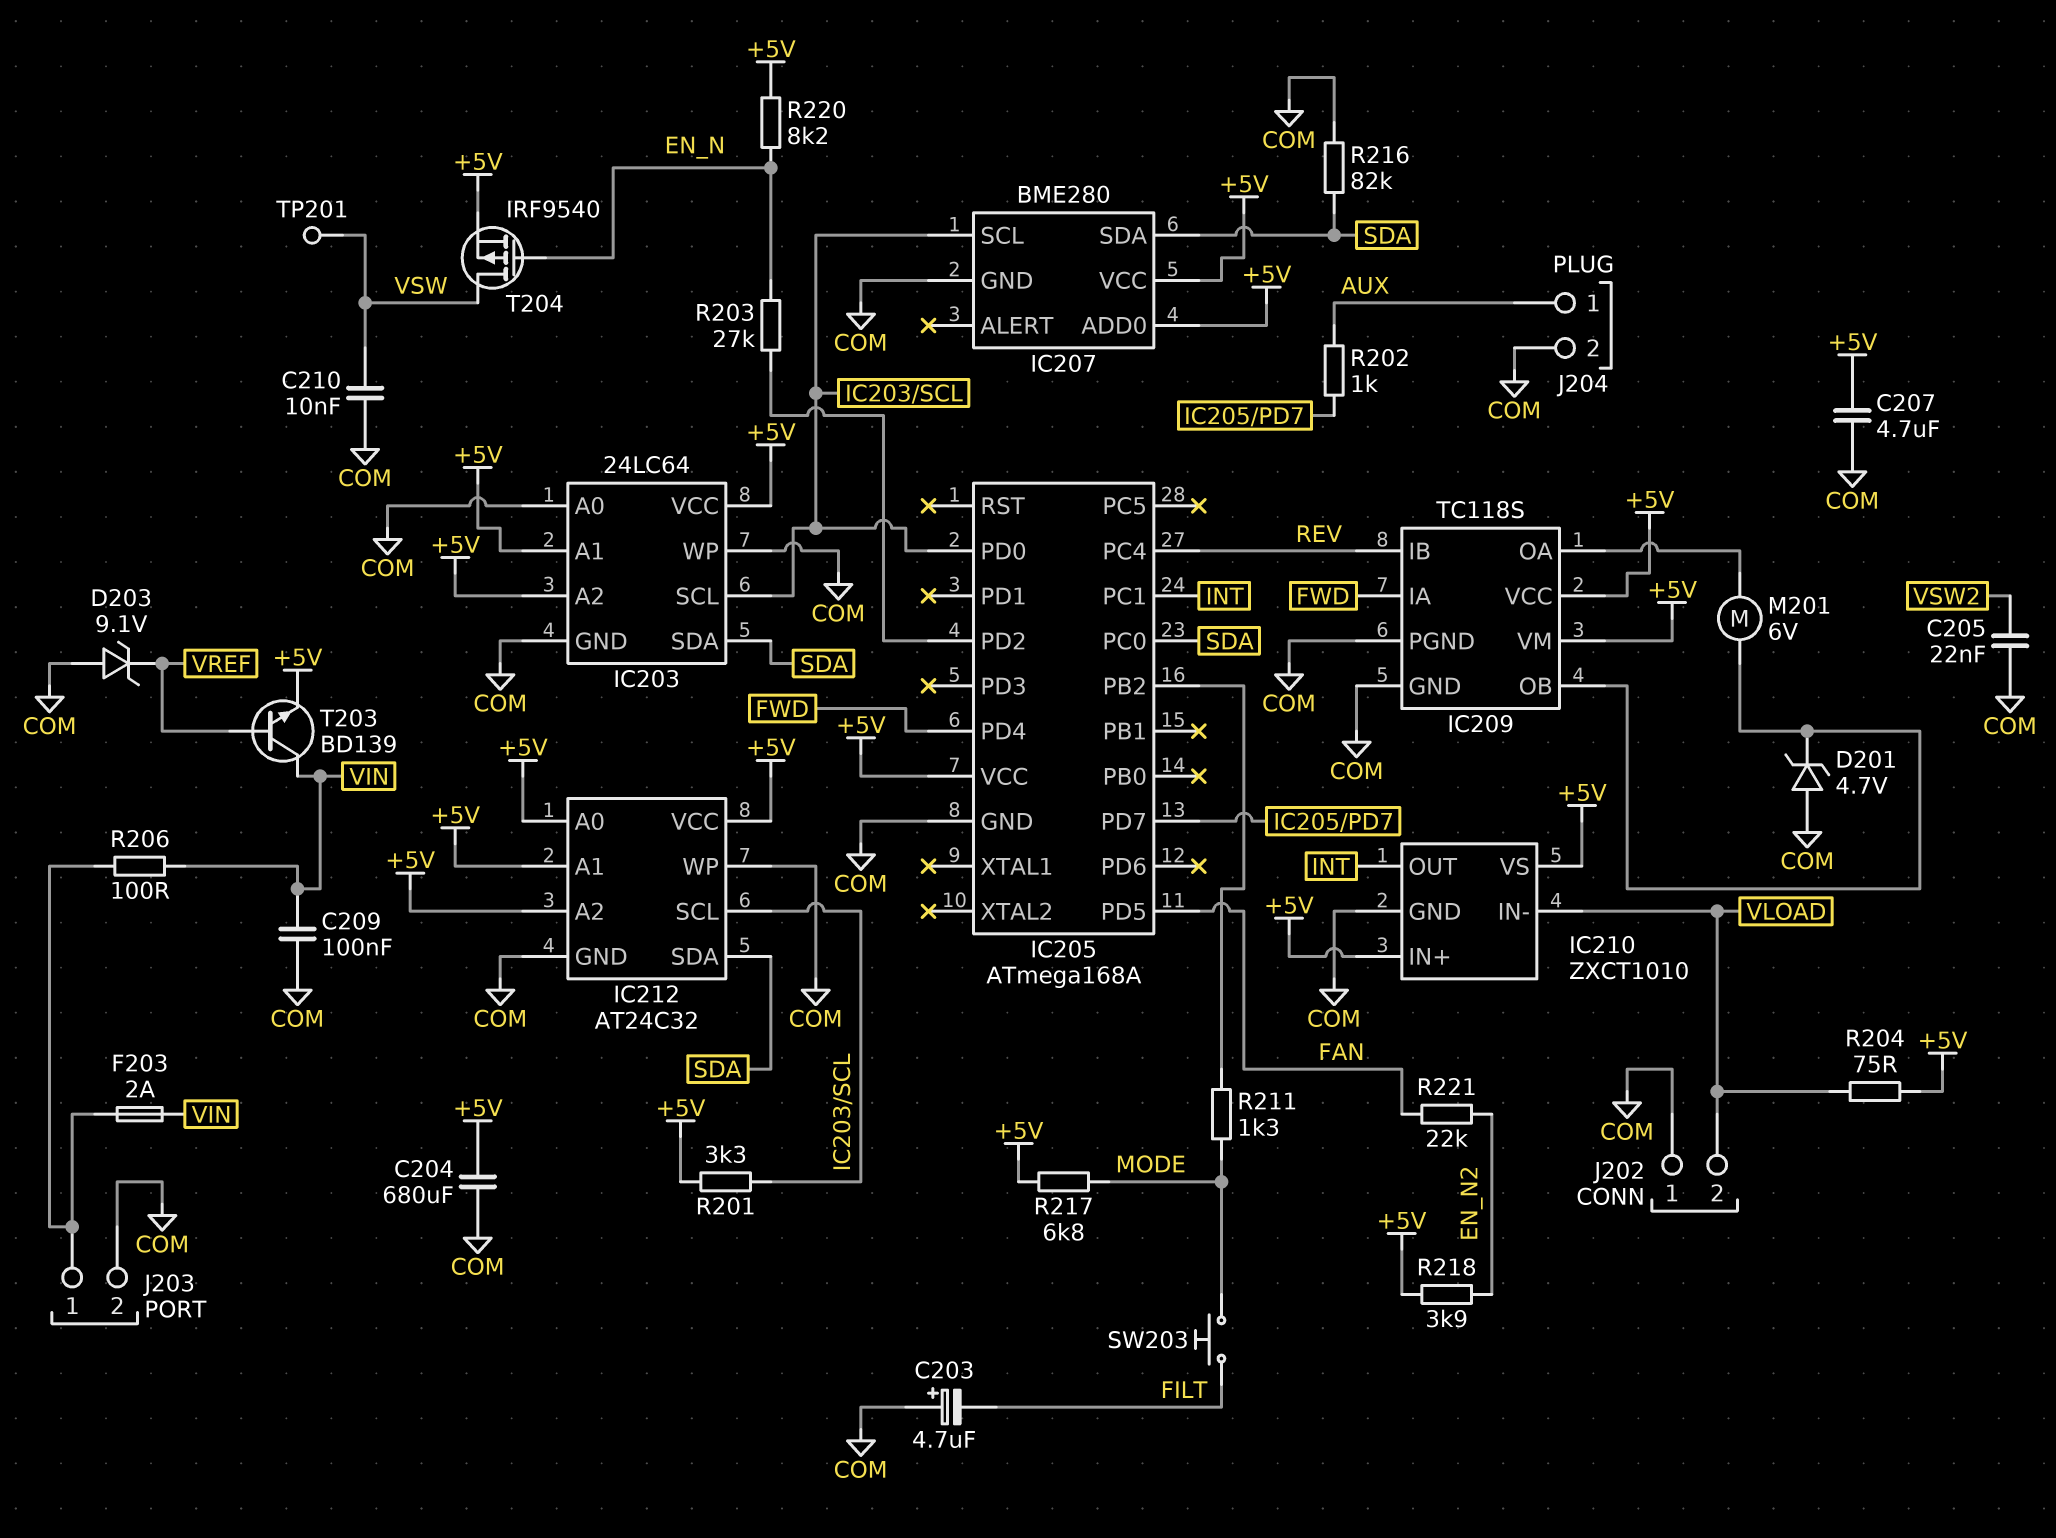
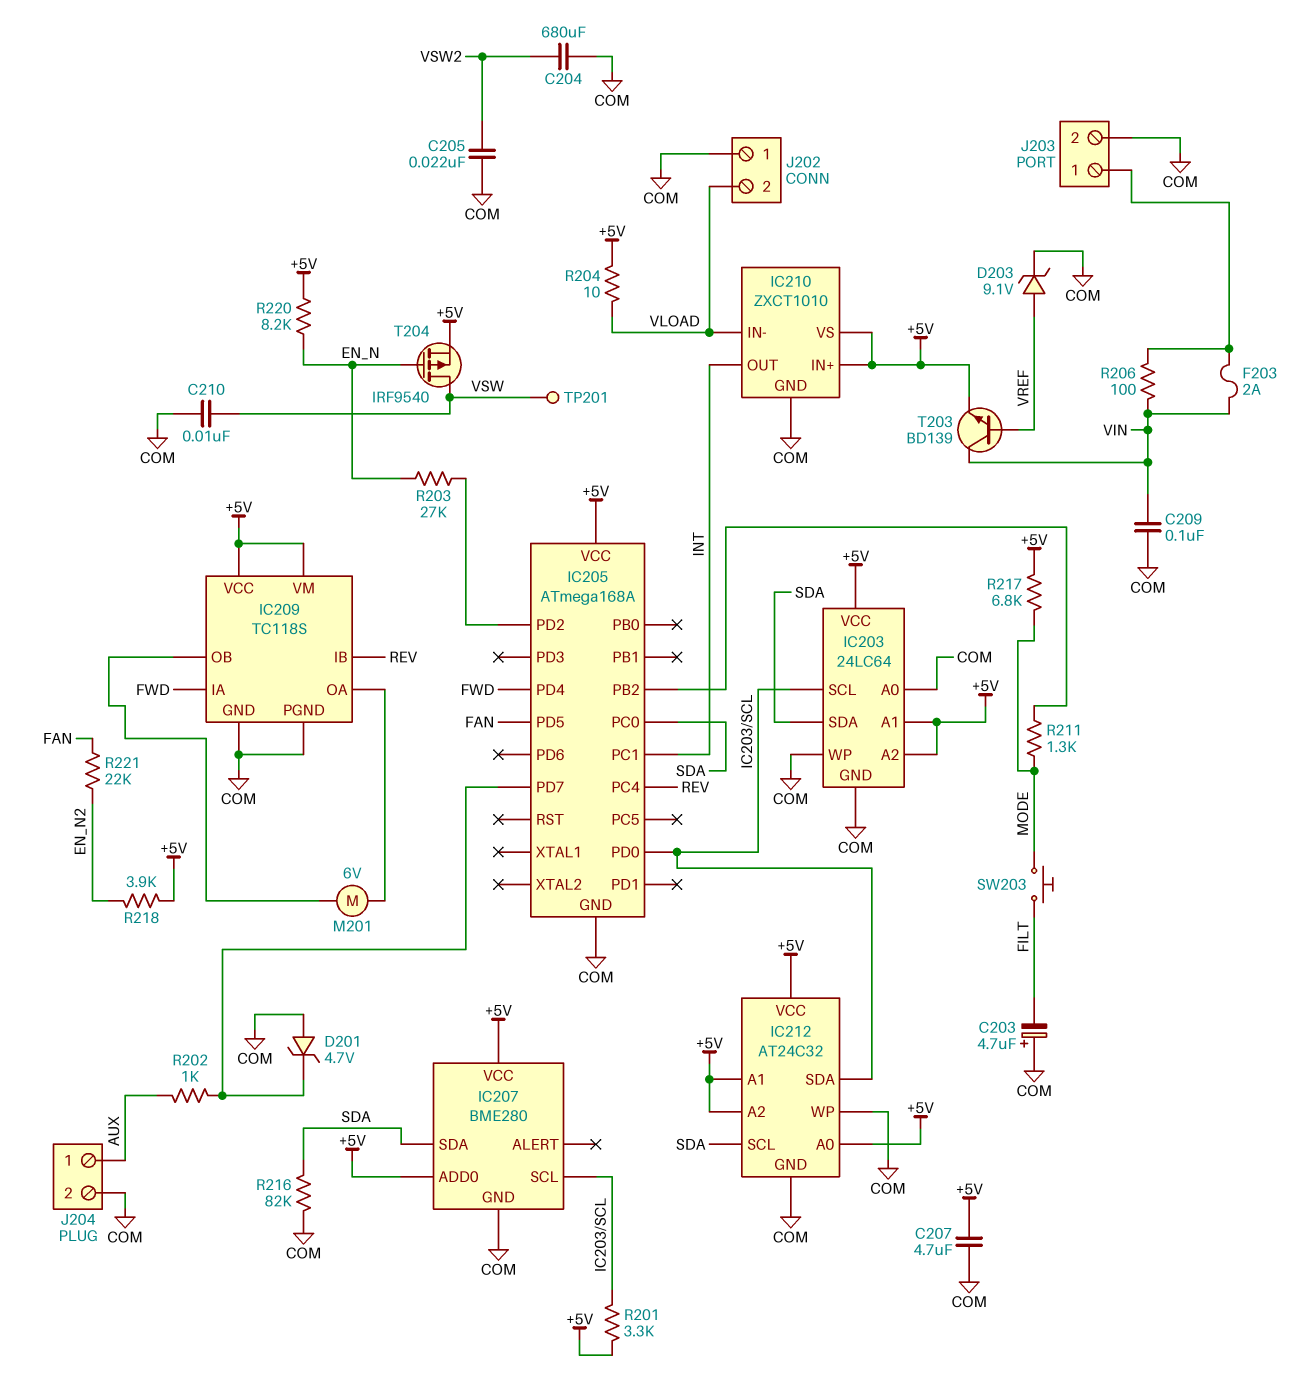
C204: 680uF (+5V, COM) -> 680uF (COM, VSW2)
D201: zener 4.7V (A COM, K IC209/OB) -> zener 4.7V (A COM, K IC205/PD7)
D203: zener 9.1V (A COM, K VREF) -> zener 9.1V (A VREF, K COM)
IC212 pin SCL: IC203/SCL -> SDA
IC212 pin SDA: SDA -> IC203/SCL
R204: 75 (+5V, VLOAD) -> 10 (+5V, VLOAD)

